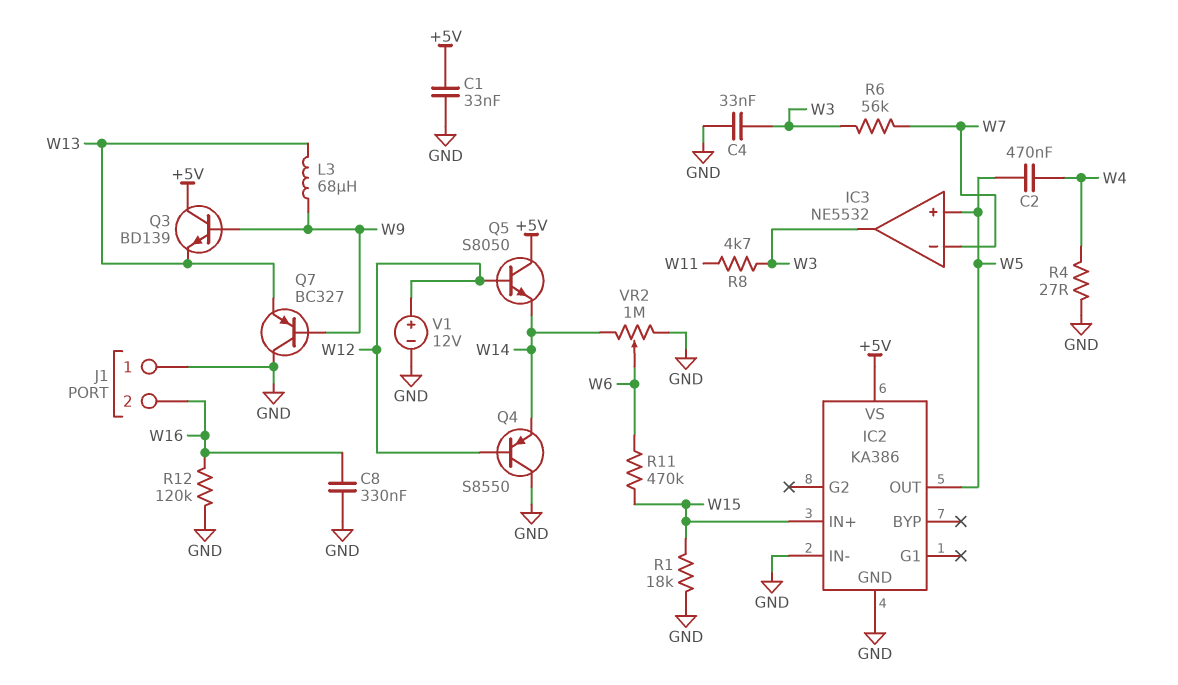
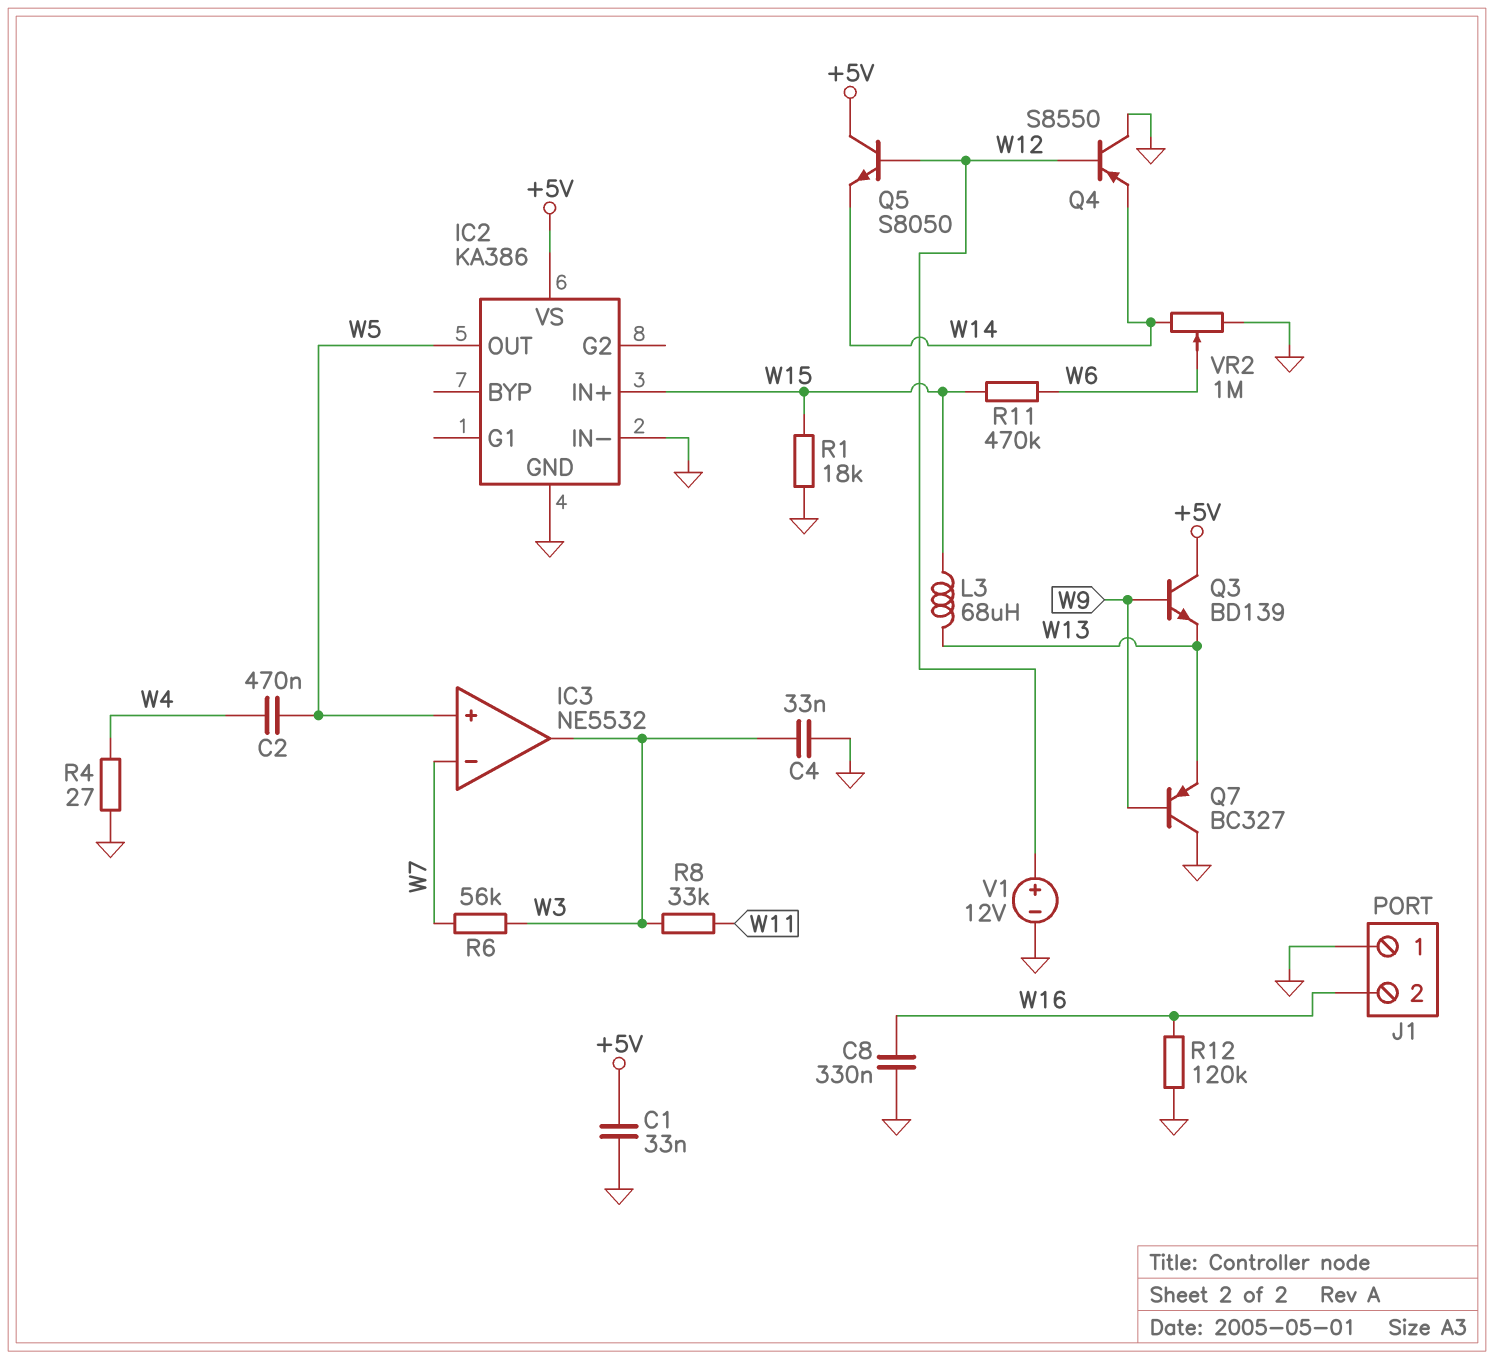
L3: 68uH (W9, W13) -> 68uH (W13, W15)
R8: 4.7k (W3, W11) -> 33k (W3, W11)

